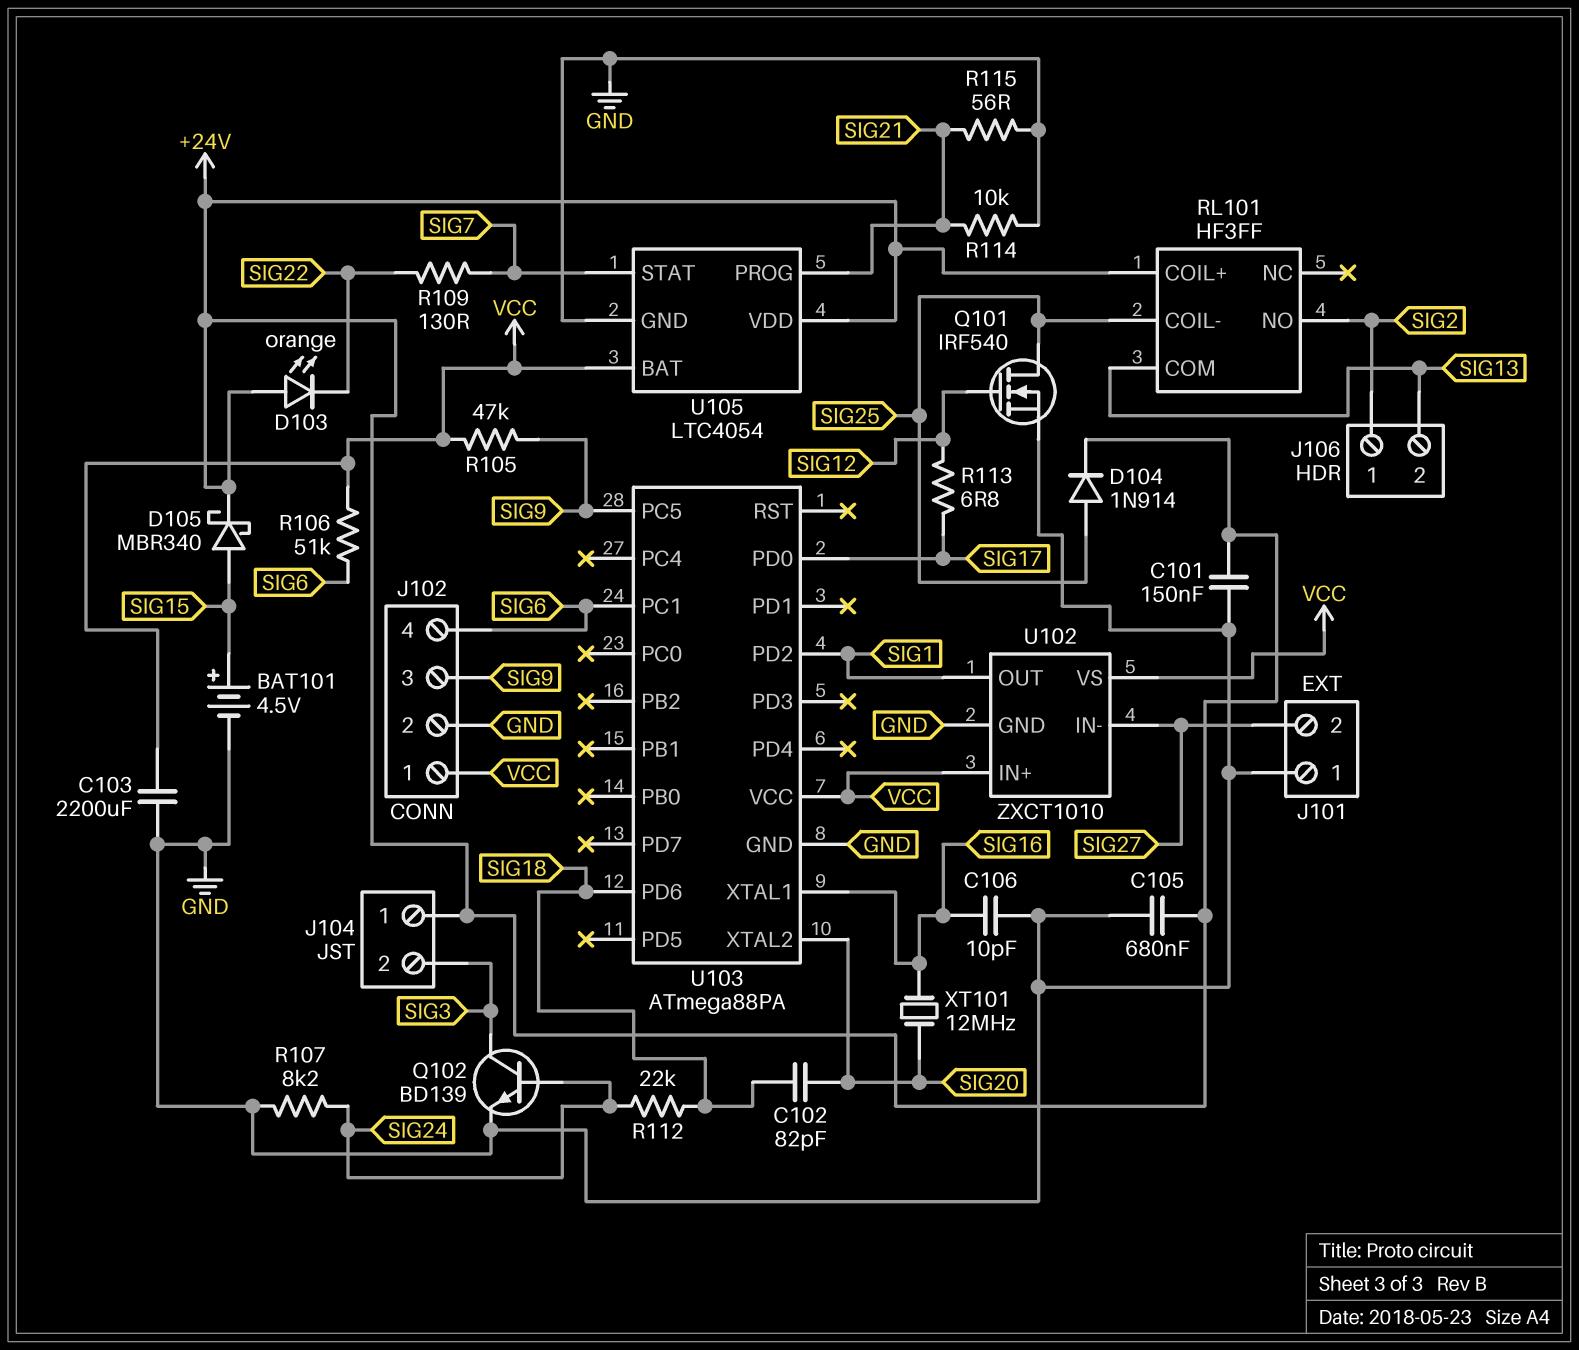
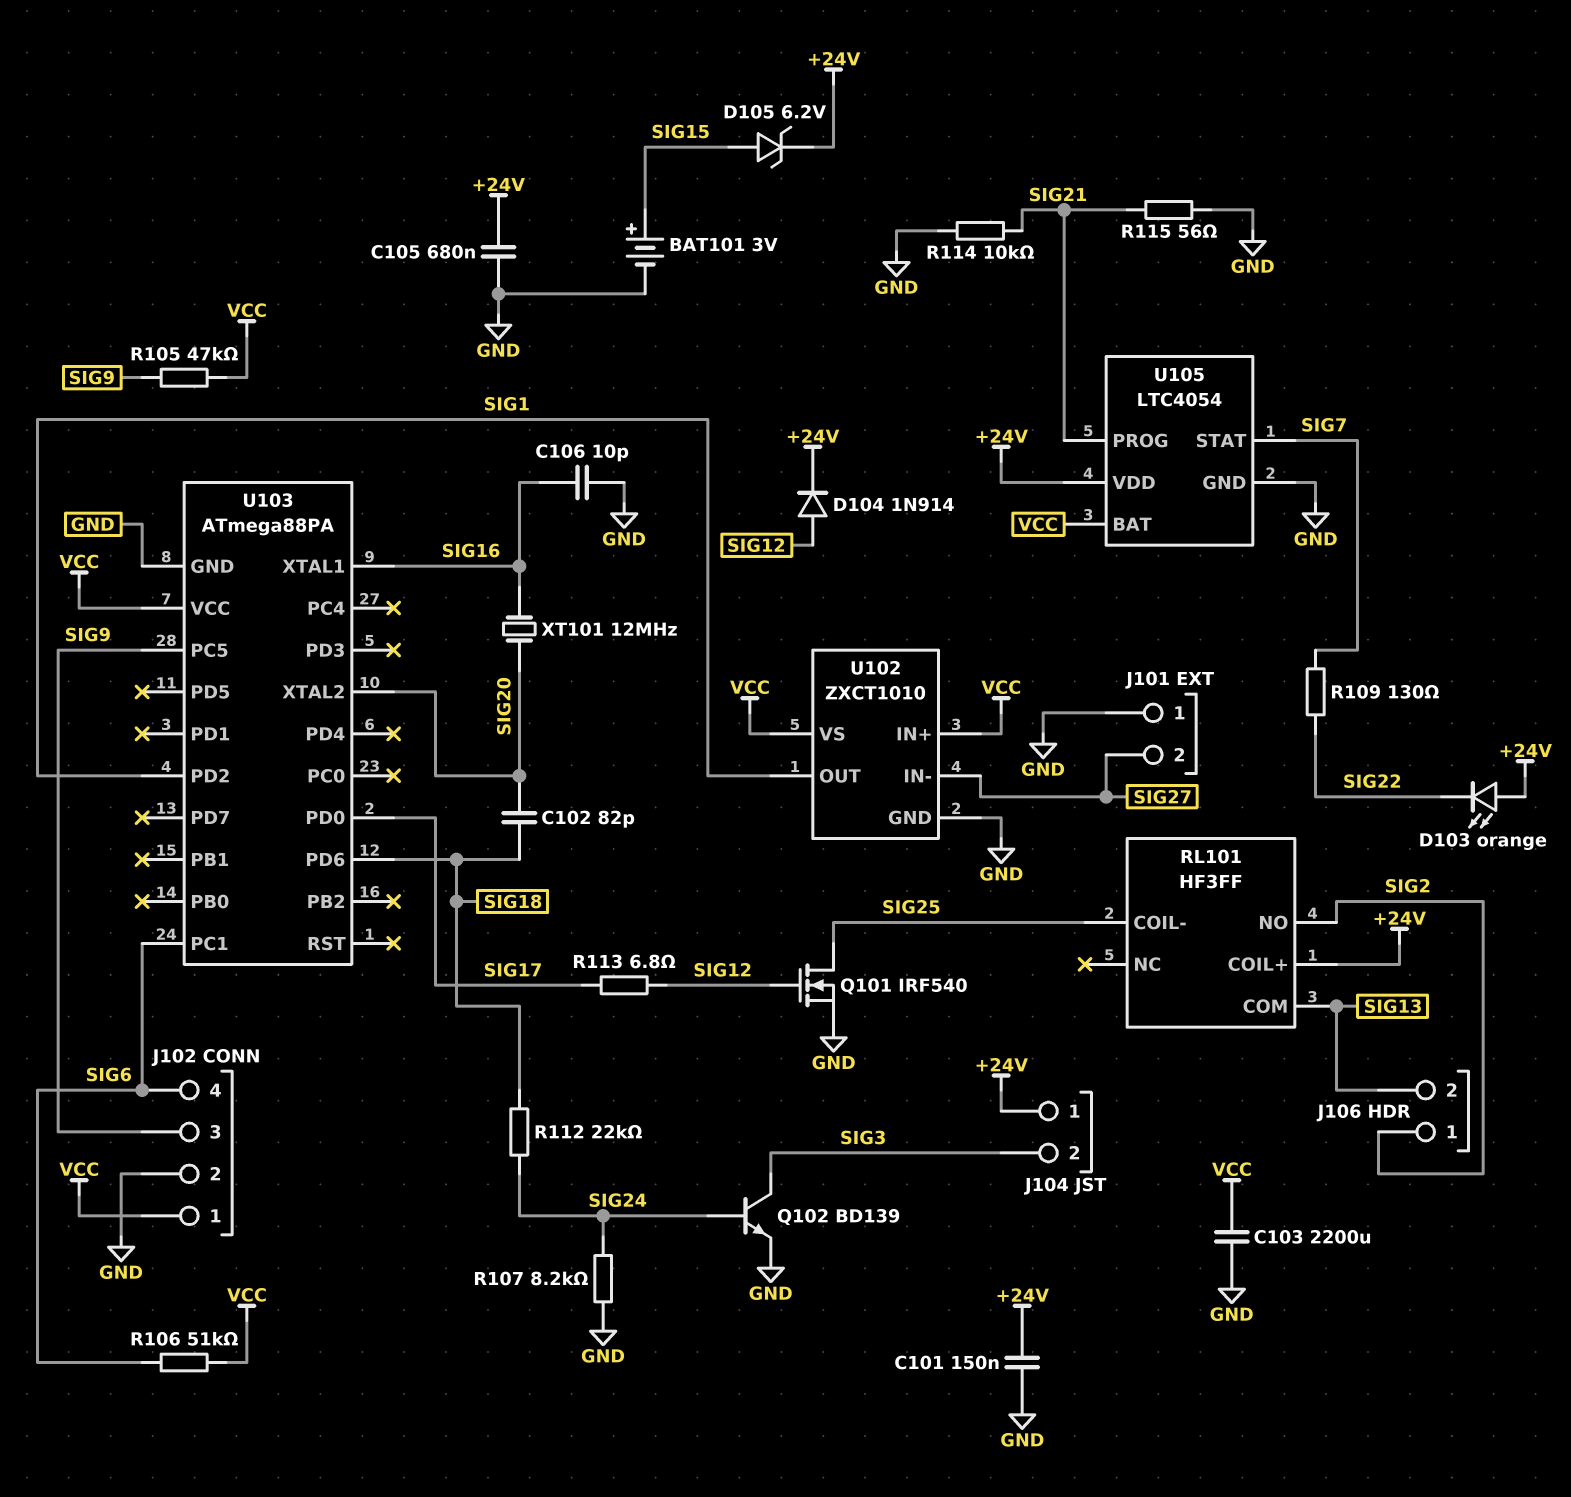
BAT101: 4.5V (plus SIG15, minus GND) -> 3V (plus SIG15, minus GND)
D104: diode 1N914 (A SIG25, K +24V) -> diode 1N914 (A SIG12, K +24V)
D105: schottky MBR340 (A SIG15, K +24V) -> zener 6.2V (A SIG15, K +24V)

